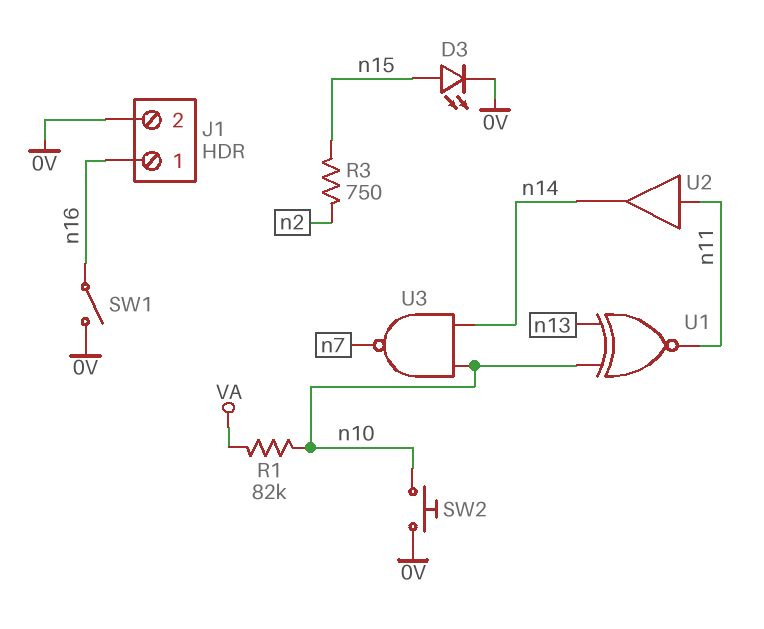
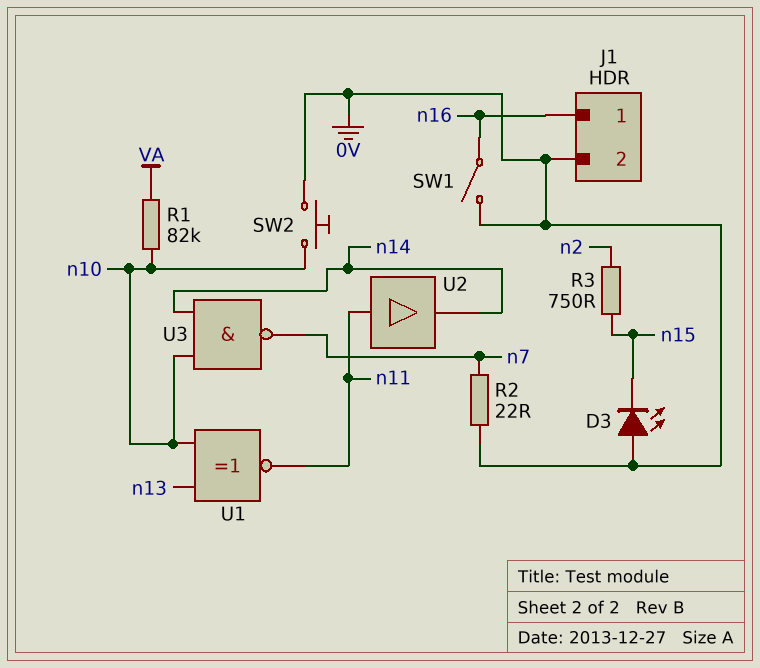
D3: LED (A n15, K 0V) -> LED (A 0V, K n15)
R2: none -> 22 (0V, n7)

